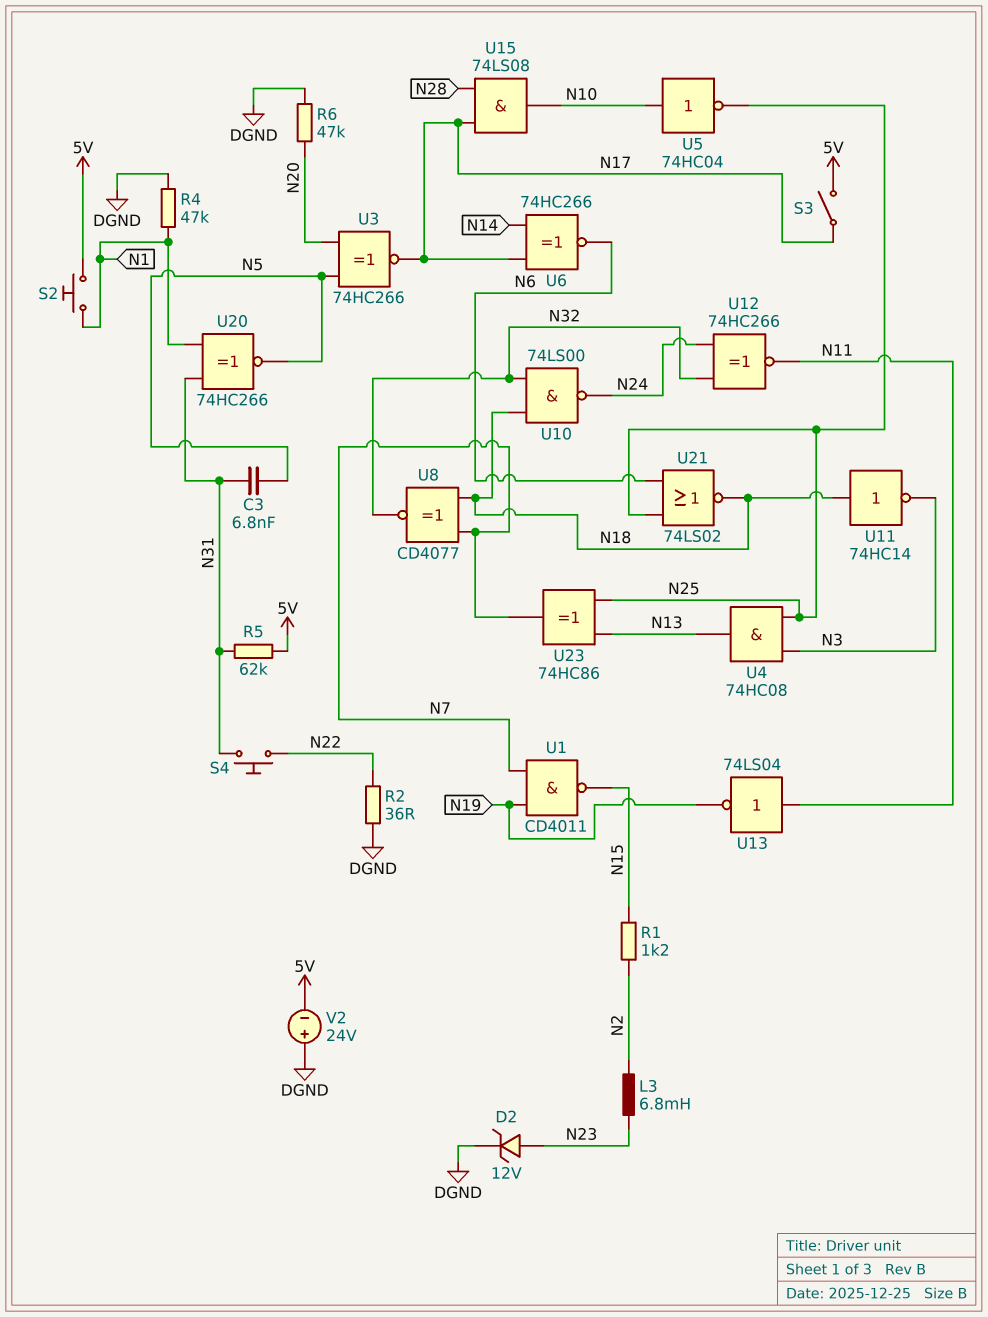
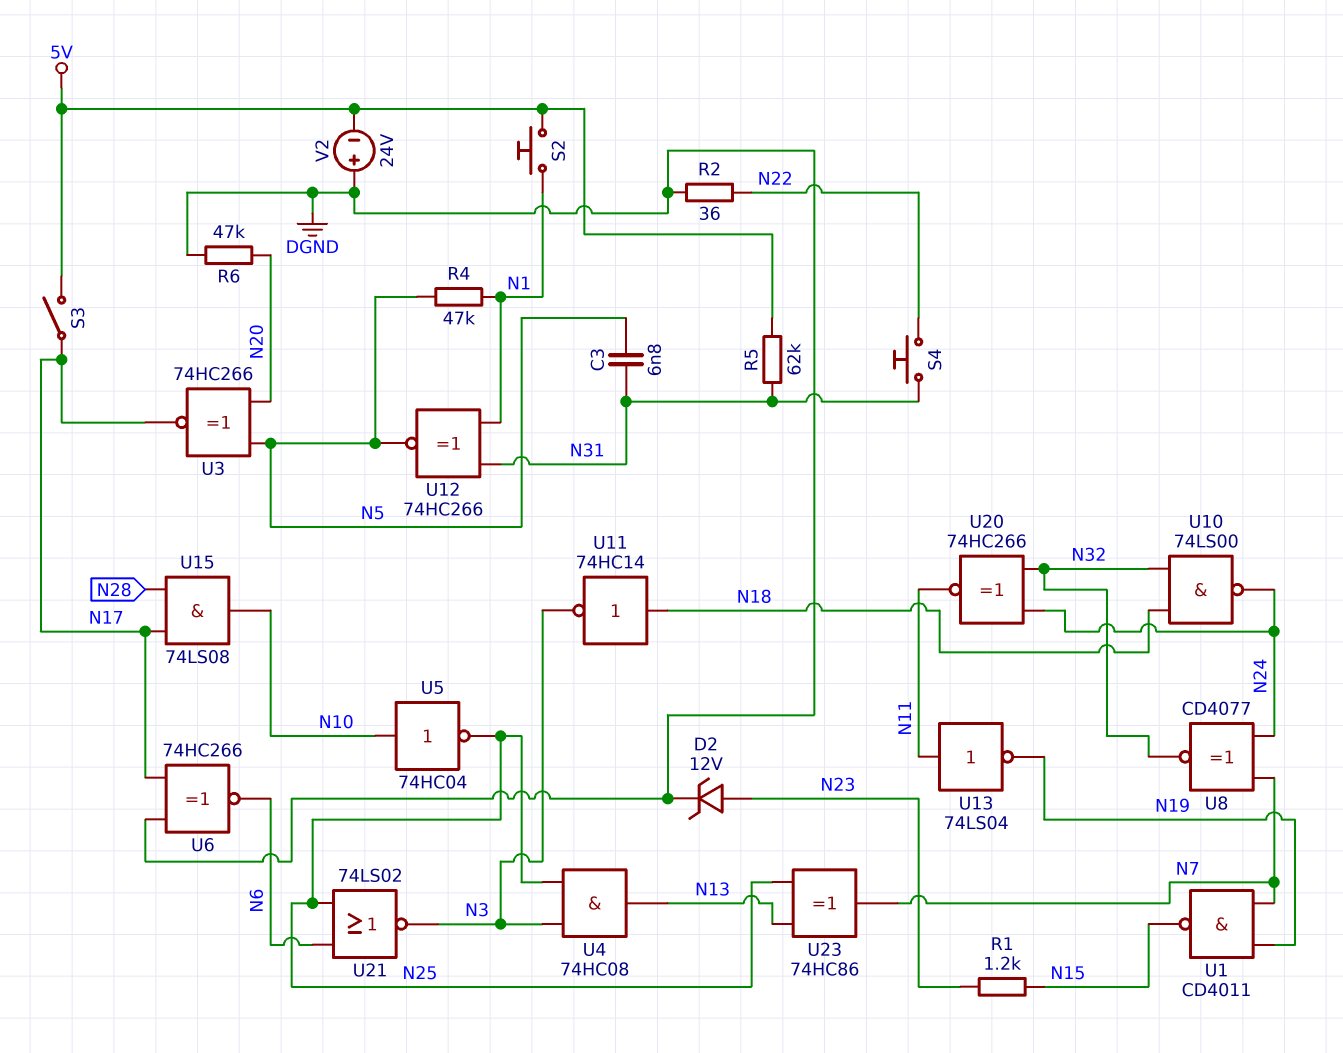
L3: 6.8mH (N2, N23) -> none
R1: 1.2k (N2, N15) -> 1.2k (N15, N23)
R4: 47k (DGND, N1) -> 47k (N1, N5)
U6: XNOR 74HC266 (in N14, in N17, out N6) -> XNOR 74HC266 (in DGND, in N17, out N6)
U8: XNOR CD4077 (in N7, in N18, out N32) -> XNOR CD4077 (in N7, in N24, out N32)
U12: XNOR 74HC266 (in N24, in N32, out N11) -> XNOR 74HC266 (in N1, in N31, out N5)
U20: XNOR 74HC266 (in N1, in N31, out N5) -> XNOR 74HC266 (in N24, in N32, out N11)
U21: NOR 74LS02 (in N6, in N25, out N18) -> NOR 74LS02 (in N6, in N25, out N3)

